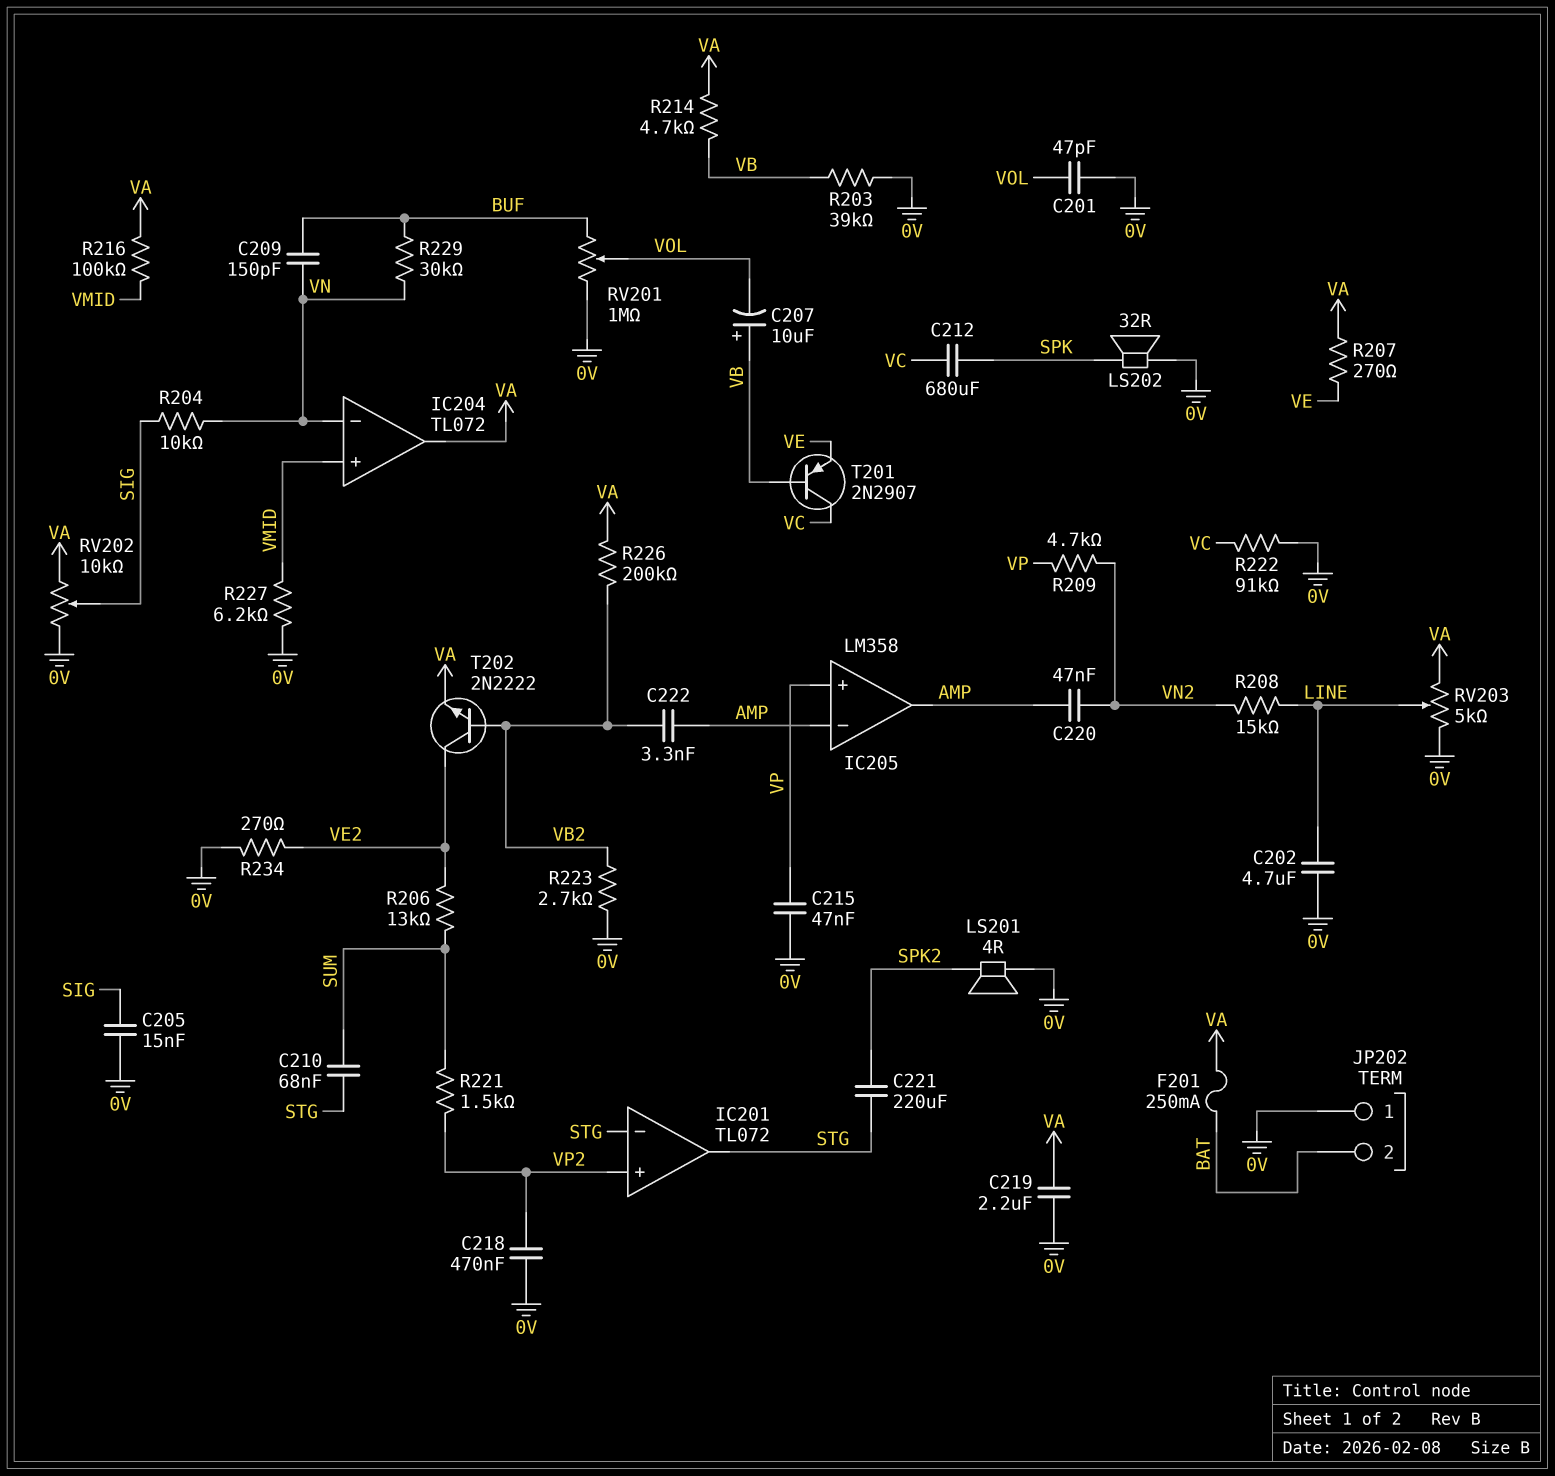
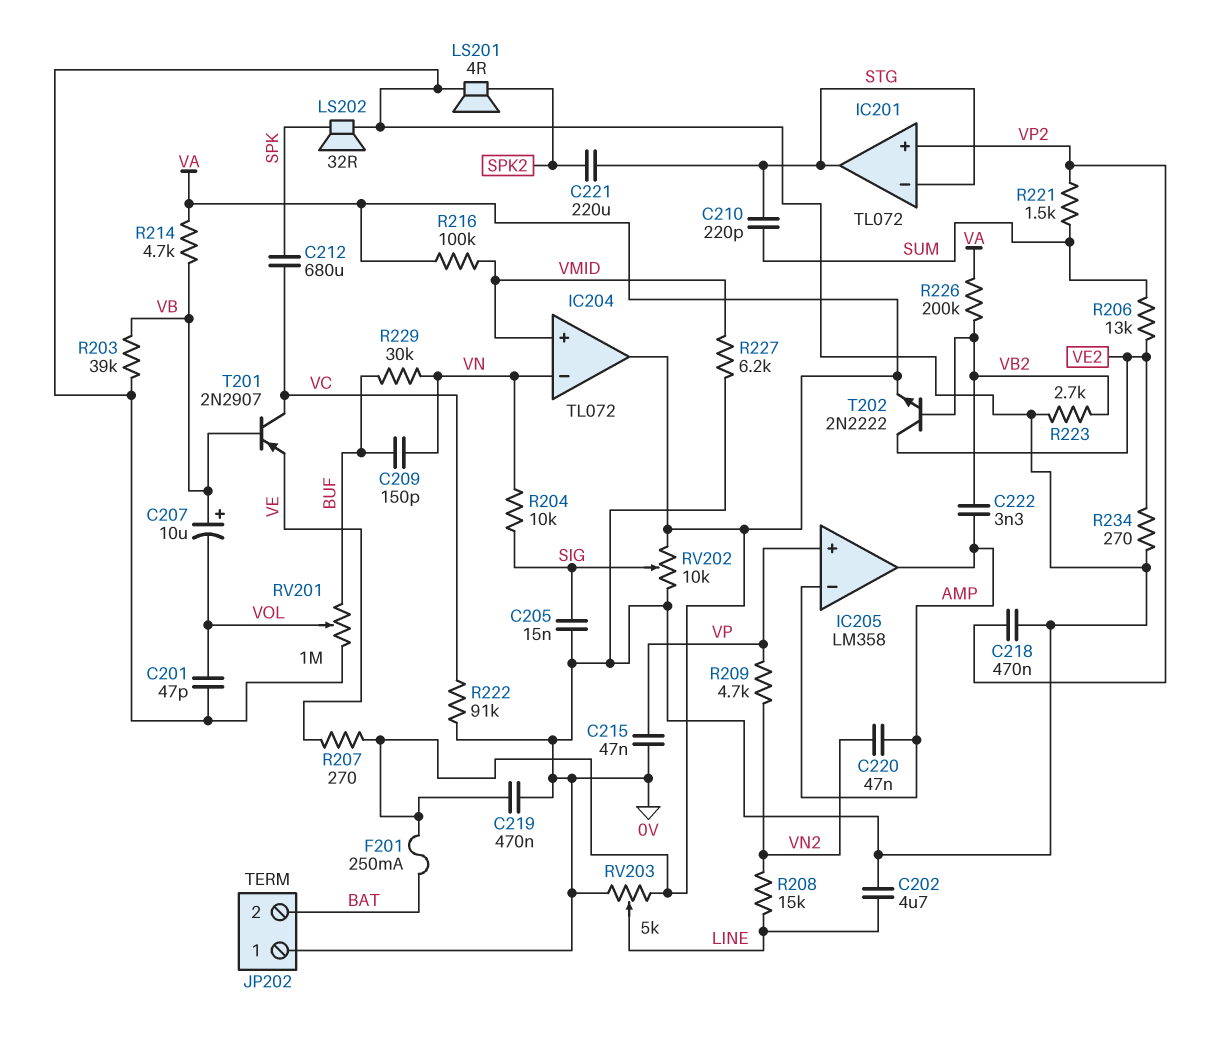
C210: 68nF (STG, SUM) -> 220pF (STG, SUM)
C219: 2.2uF (0V, VA) -> 470nF (0V, VA)

